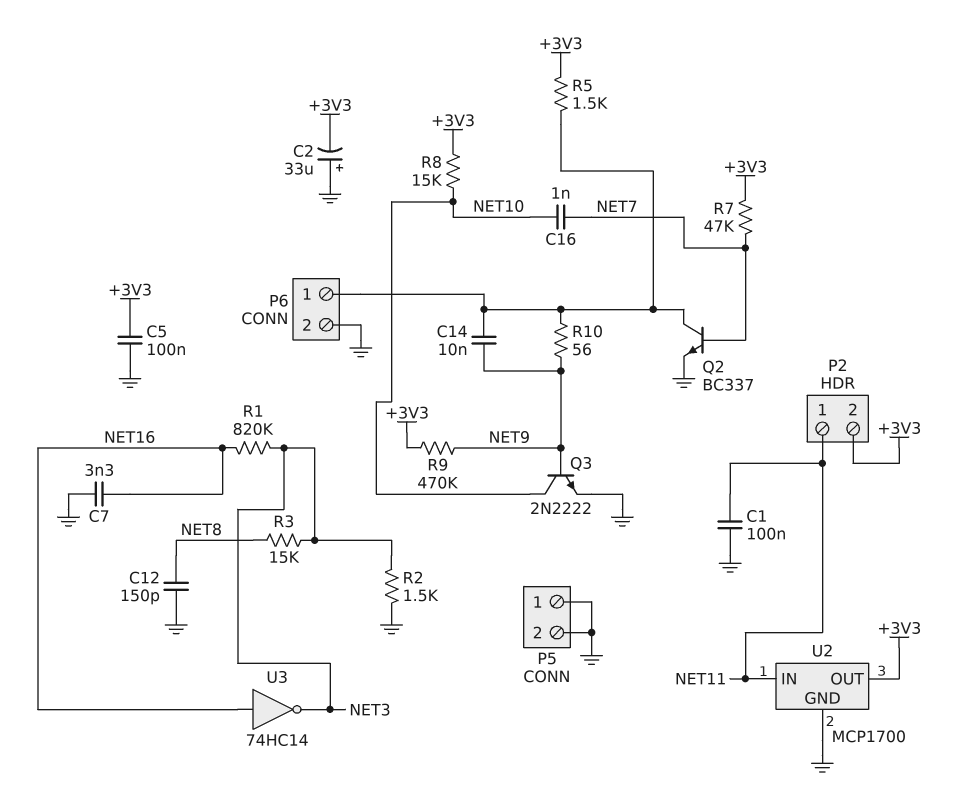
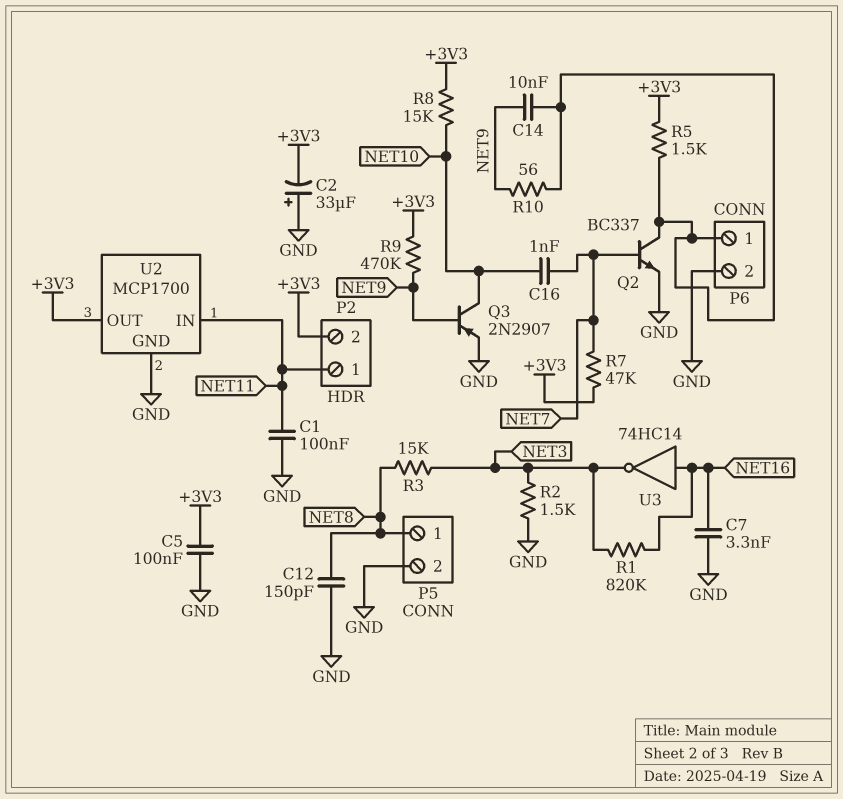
P5 pin 1: GND -> NET8
Q3: NPN 2N2222 (B NET9, C NET10, E GND) -> PNP 2N2907 (B NET9, C NET10, E GND)

